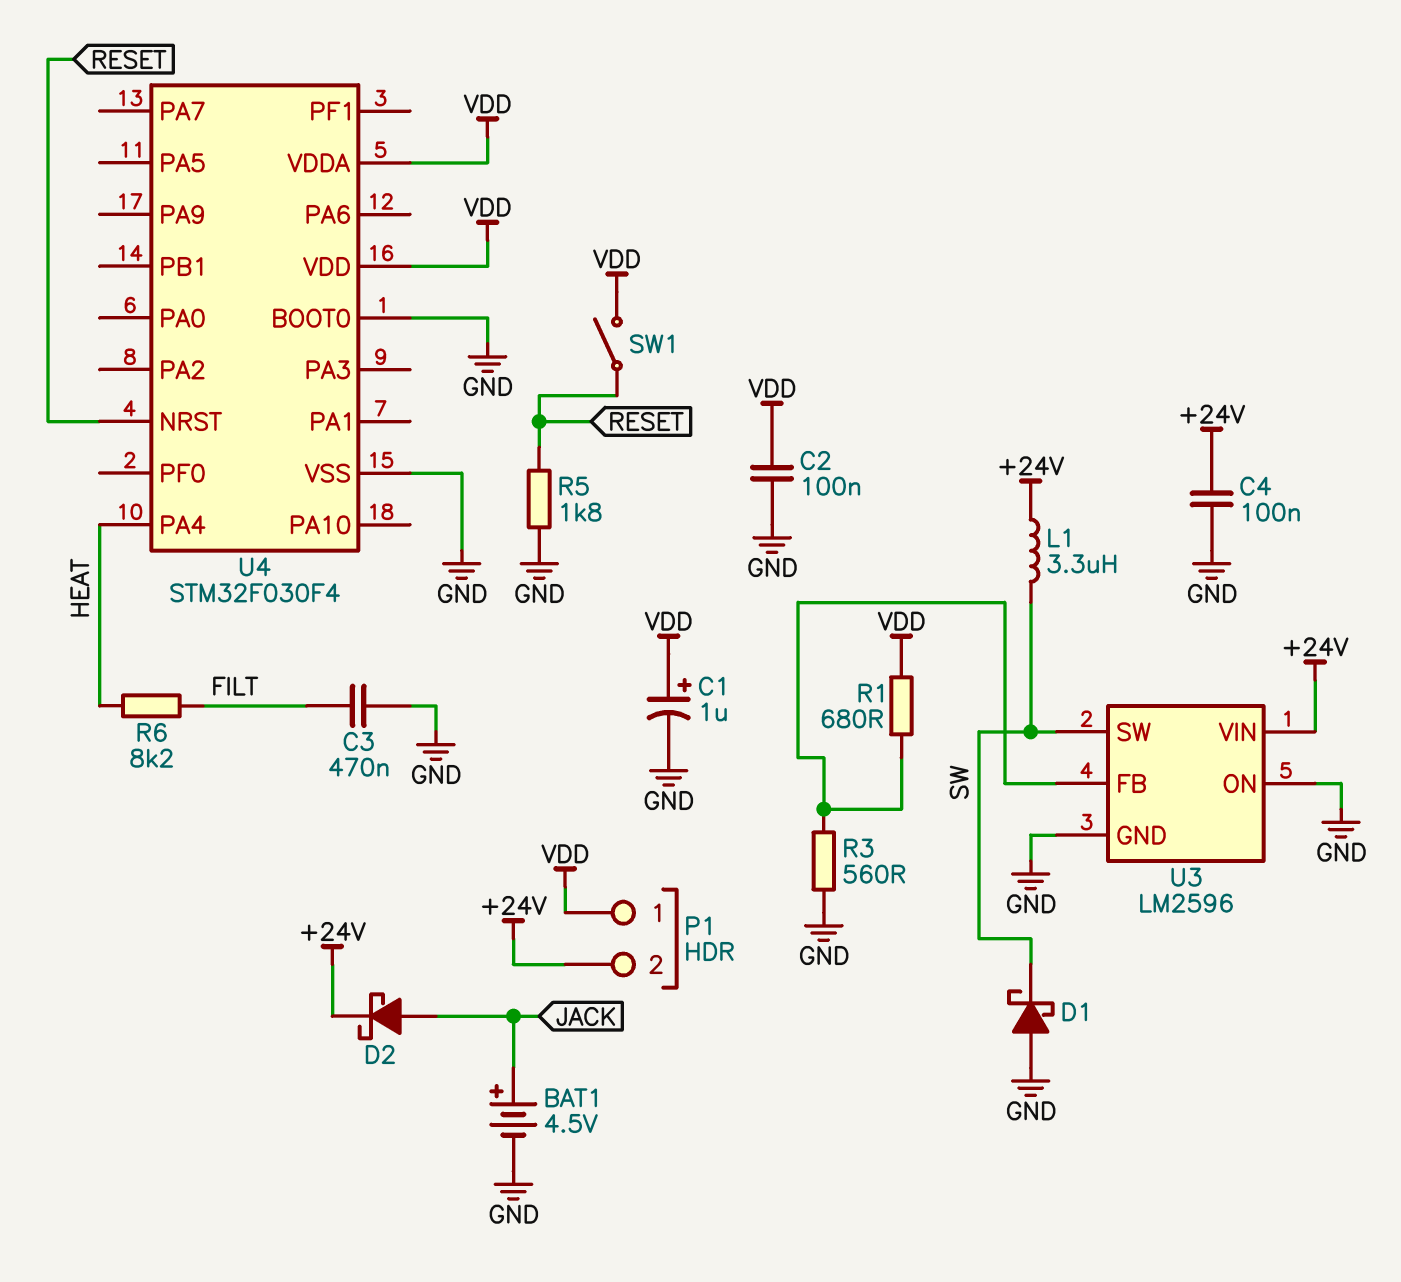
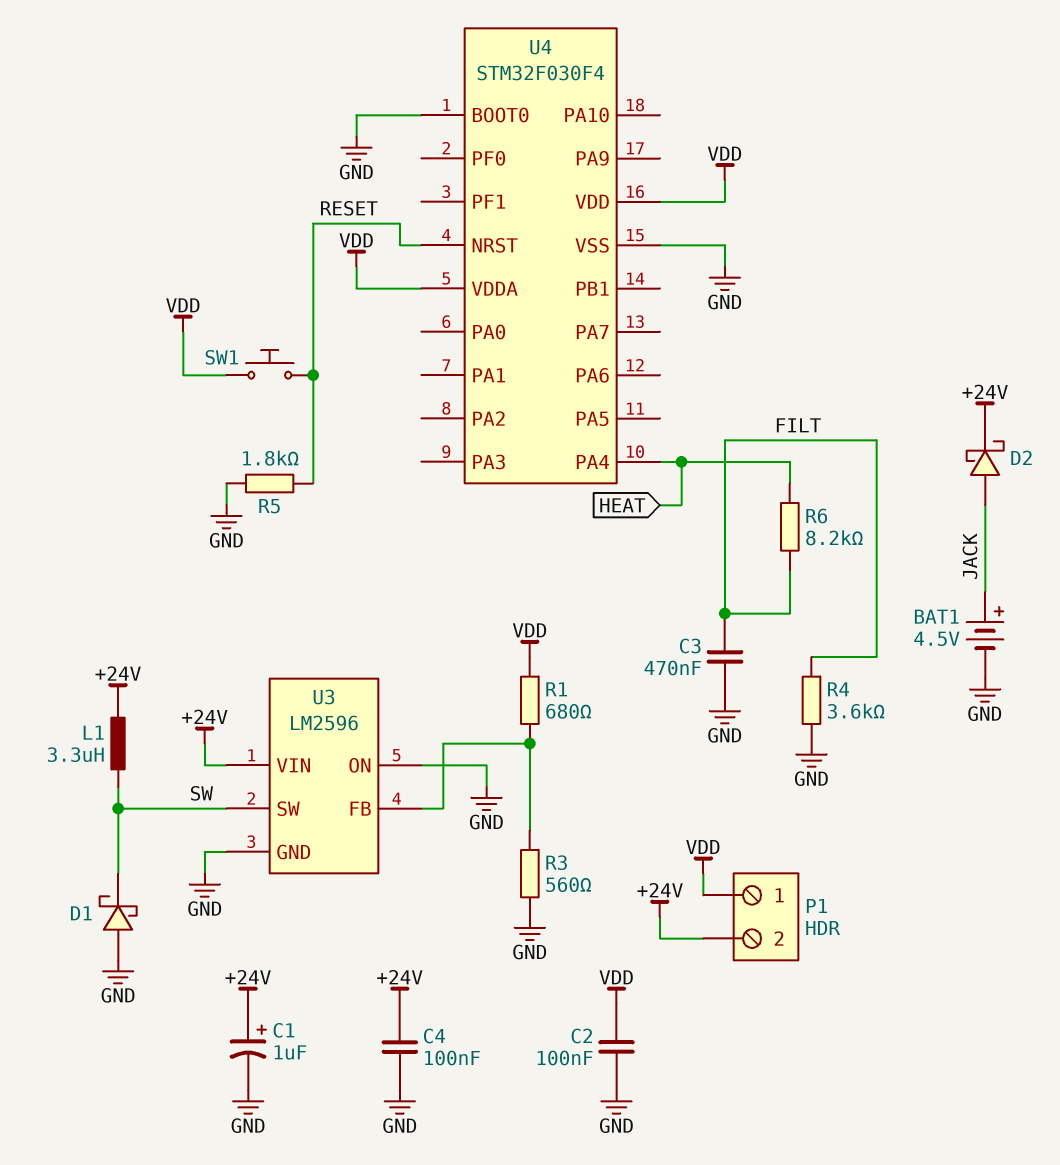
C1: 1uF (plus VDD, minus GND) -> 1uF (plus +24V, minus GND)
R4: none -> 3.6k (FILT, GND)
SW1: switch (RESET, VDD) -> button (RESET, VDD)

